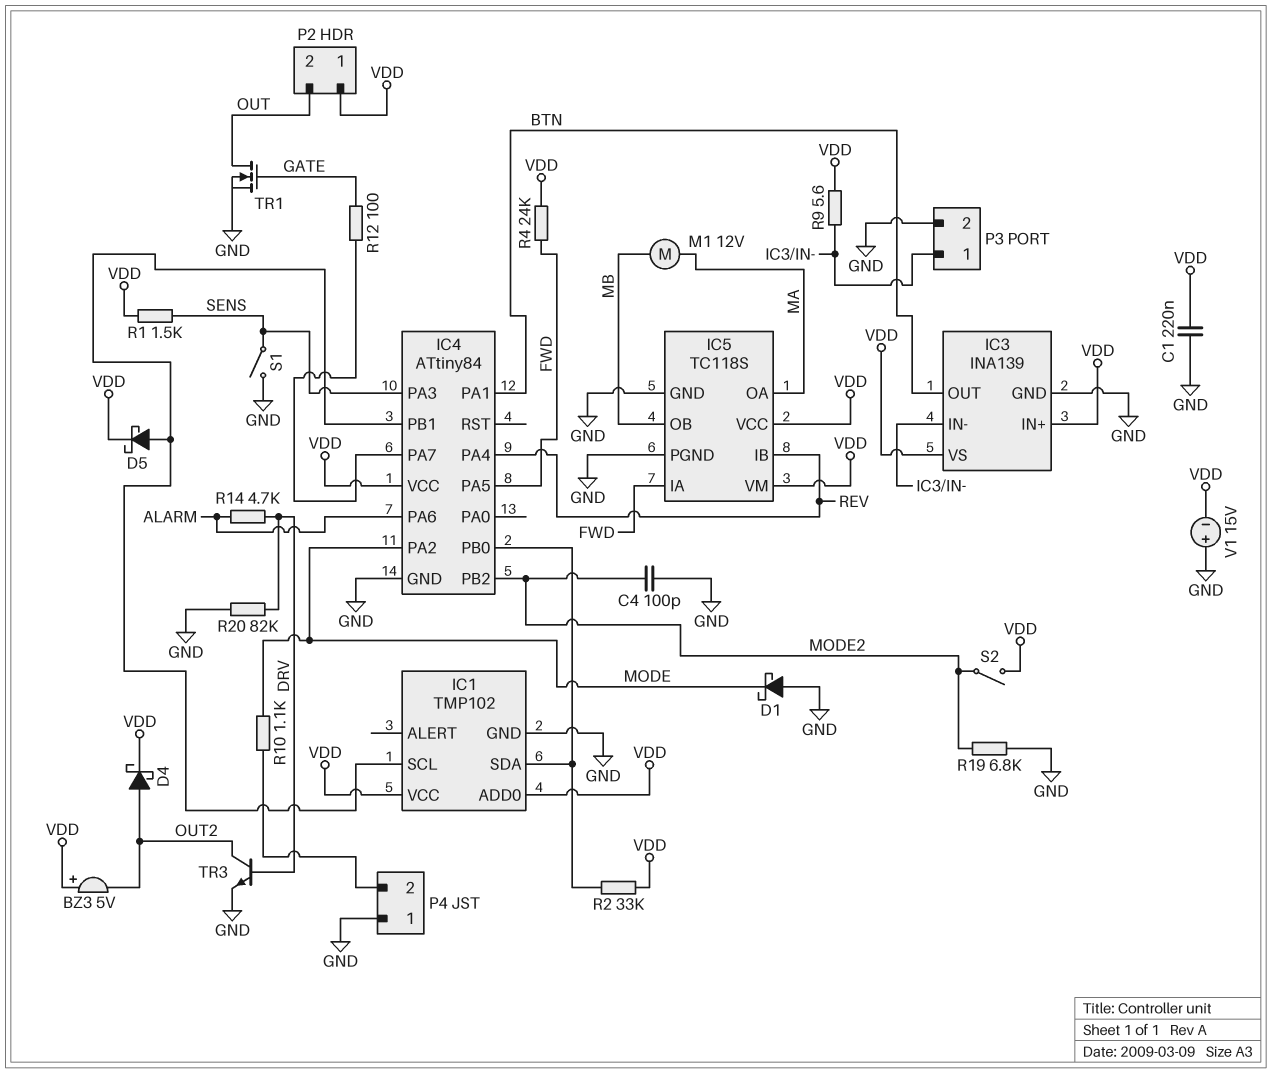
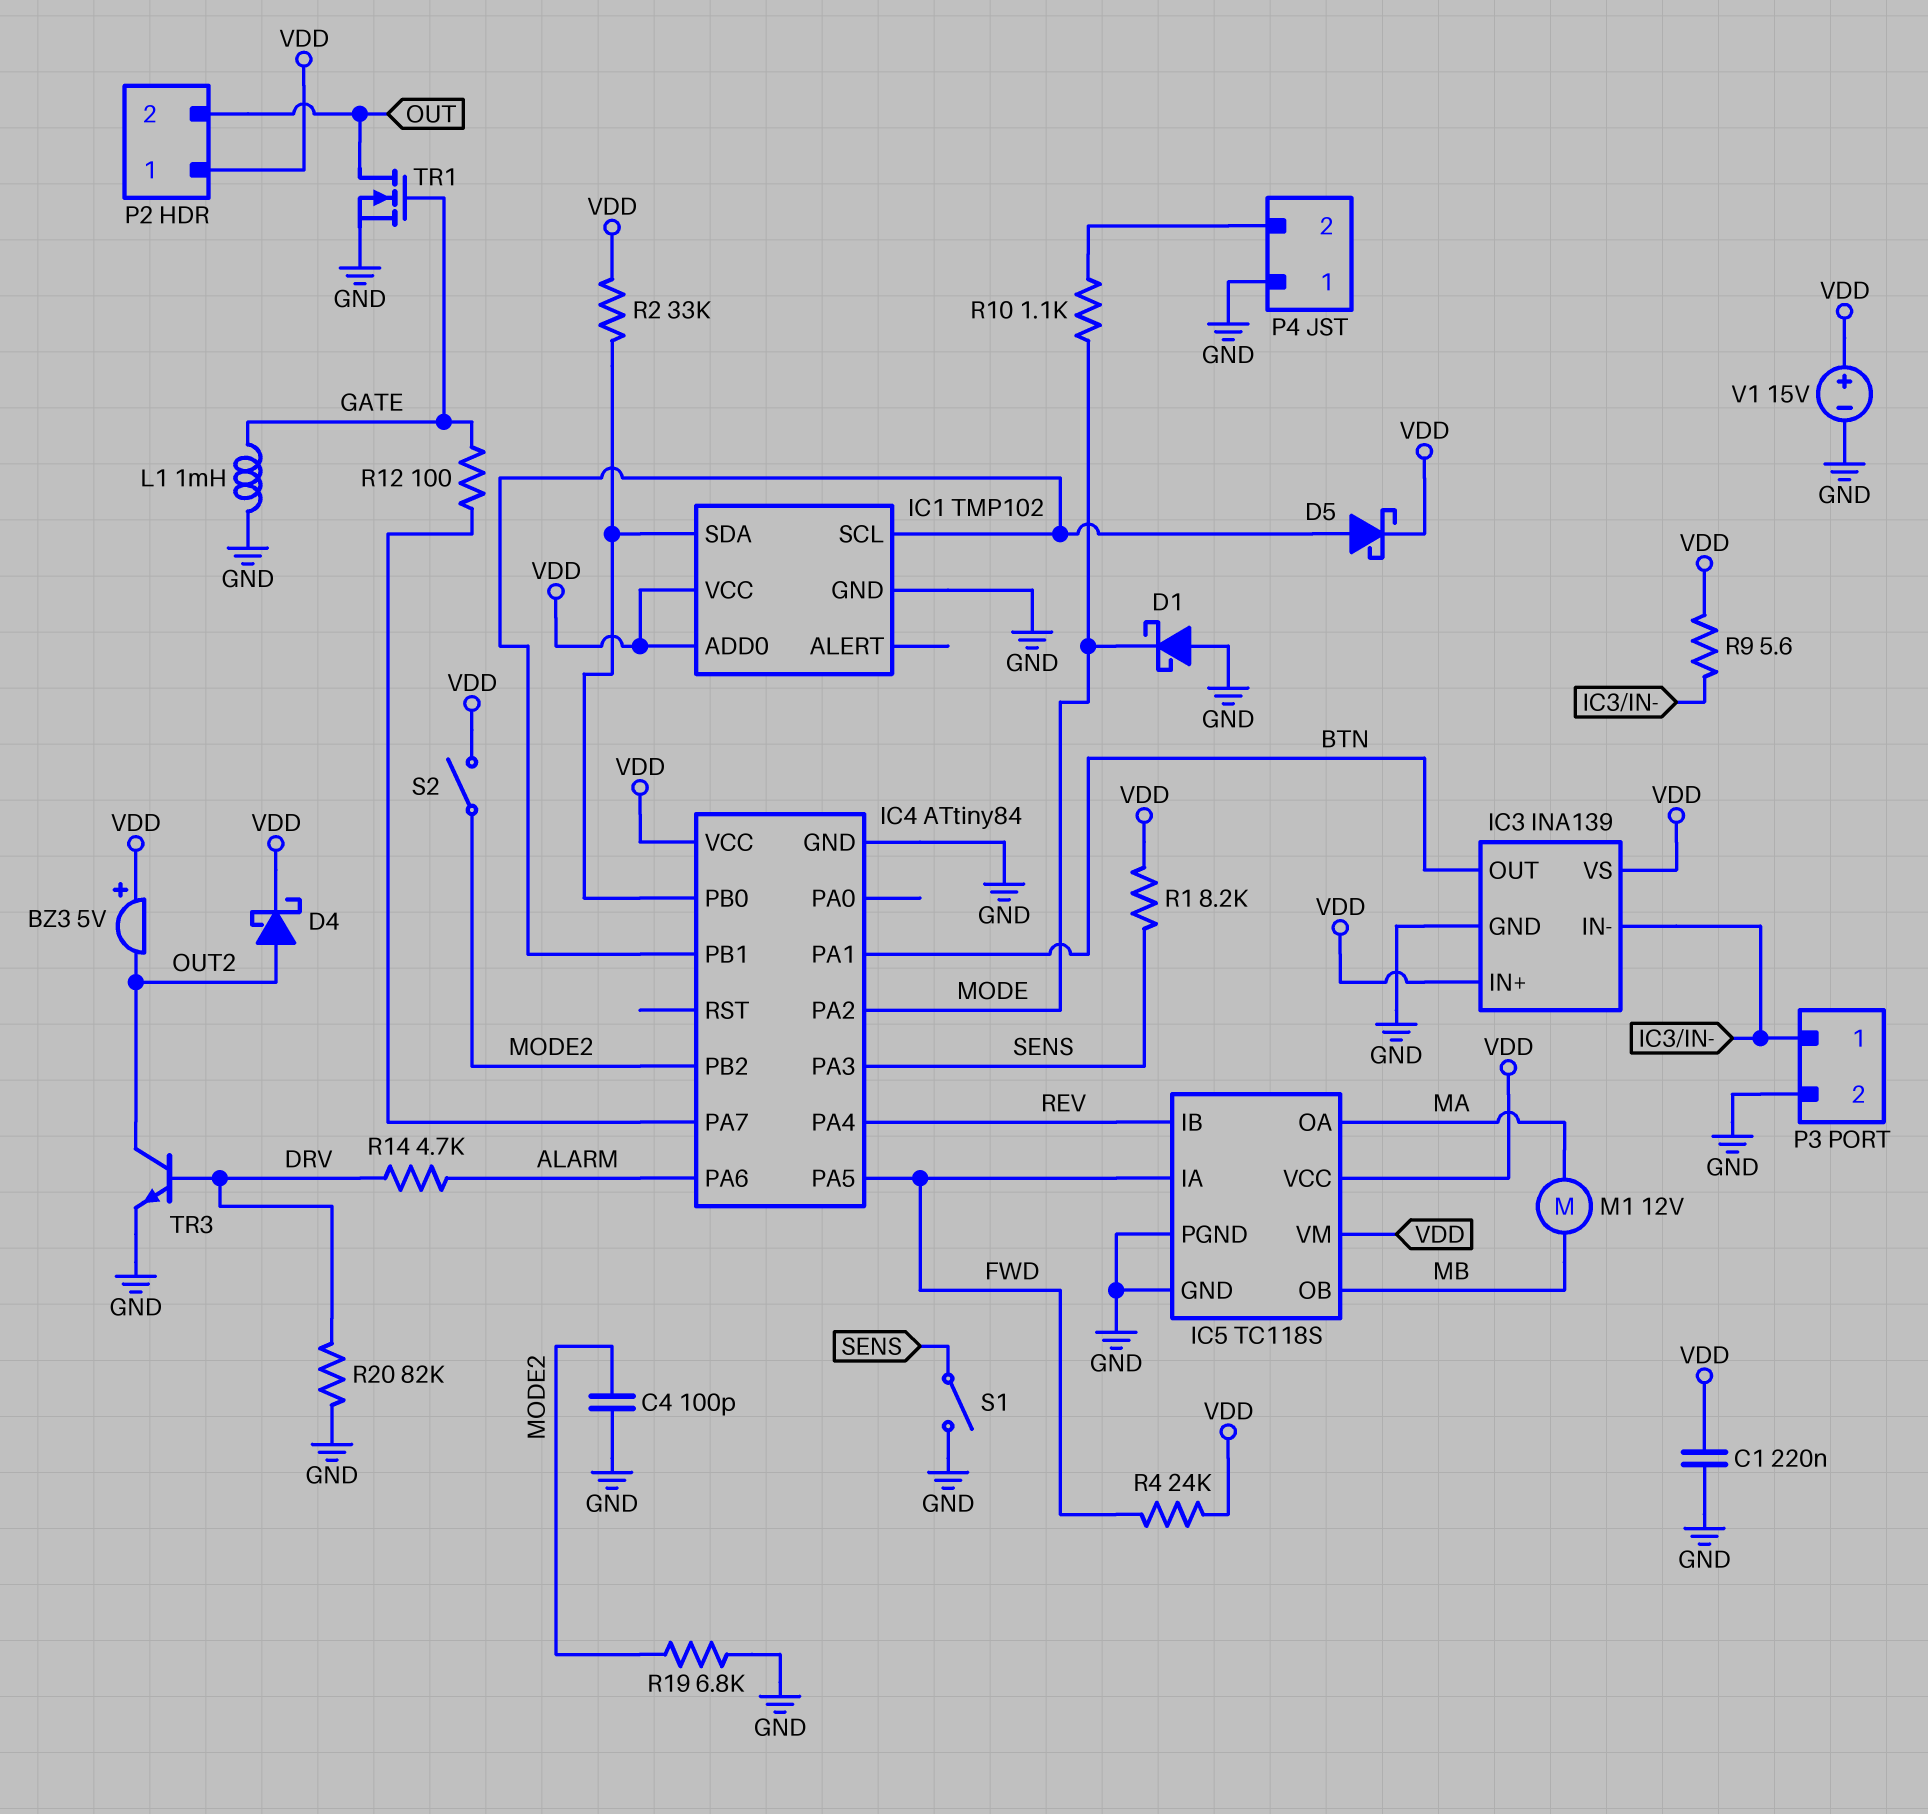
L1: none -> 1mH (GATE, GND)
R1: 1.5k (SENS, VDD) -> 8.2k (SENS, VDD)
V1: 15V (plus GND, minus VDD) -> 15V (plus VDD, minus GND)

